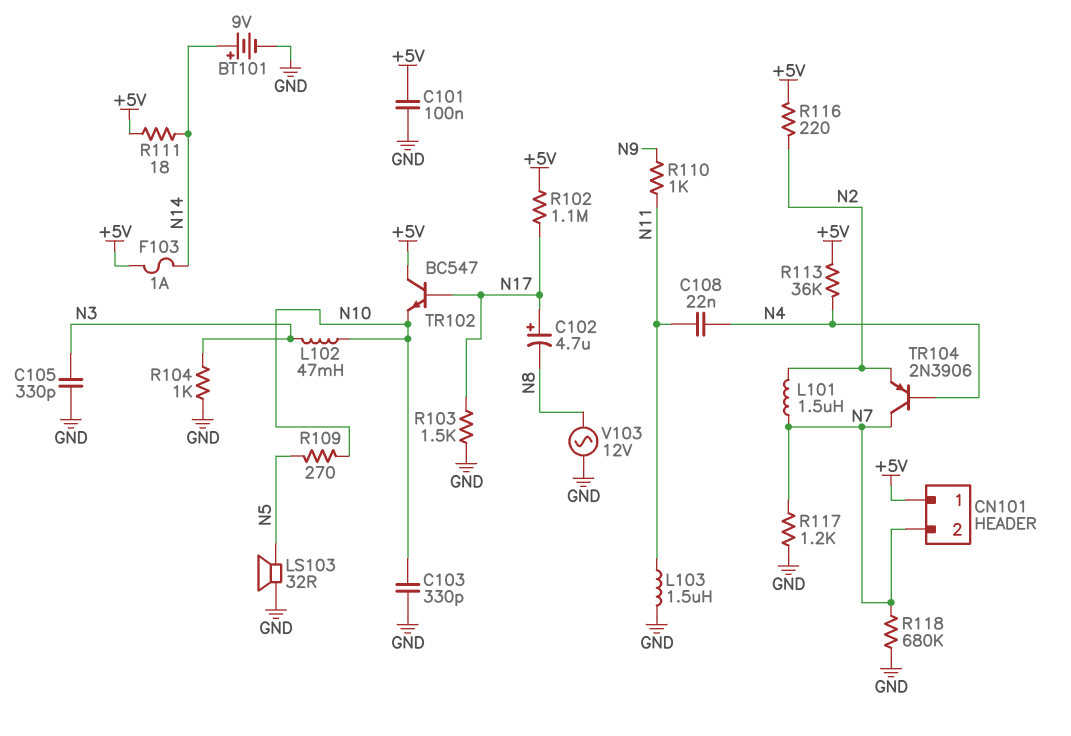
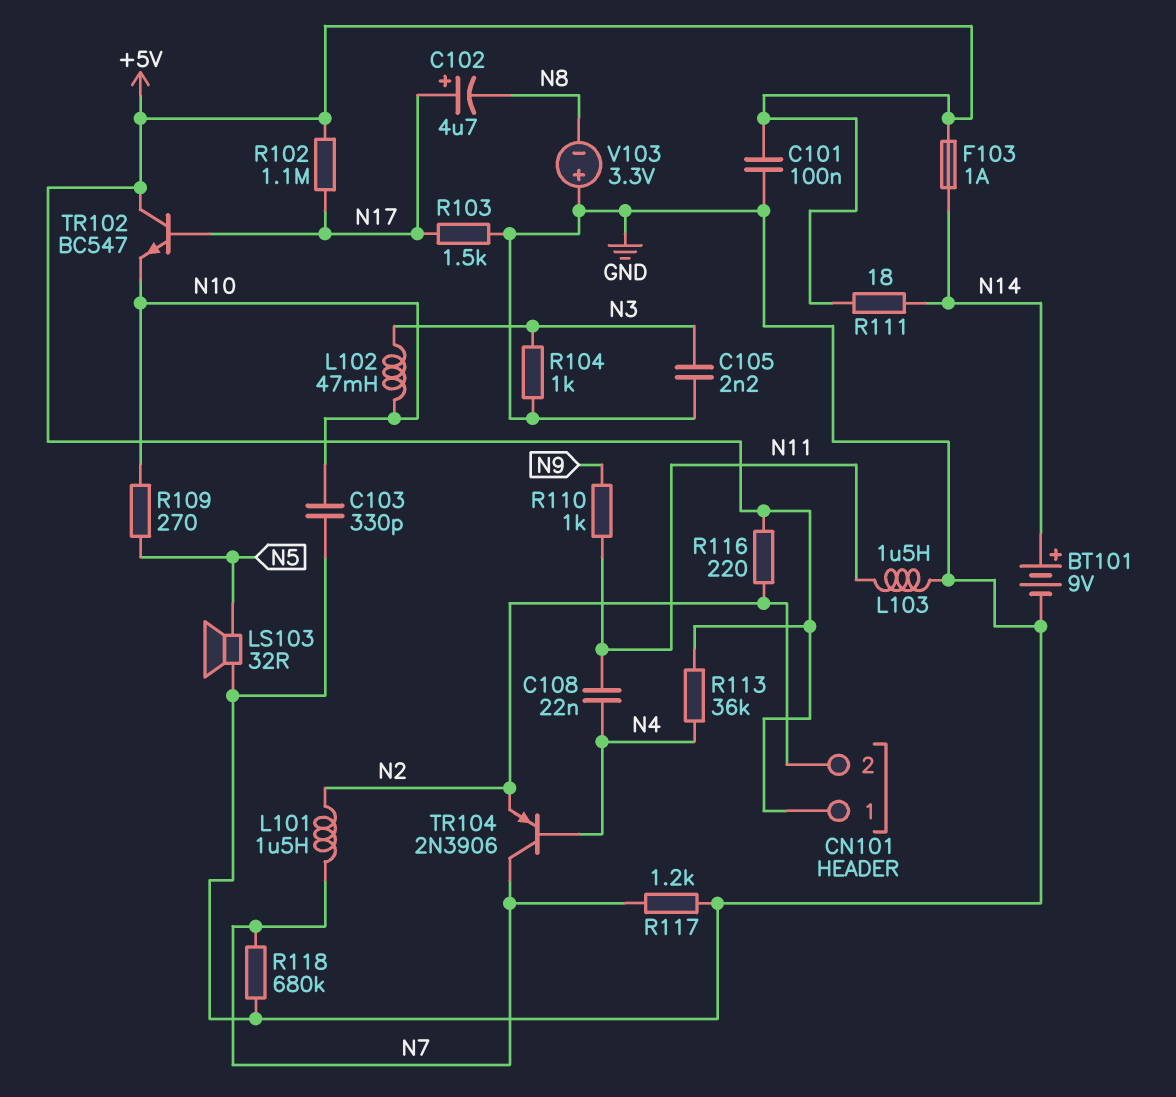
C105: 330pF (GND, N3) -> 2.2nF (GND, N3)
CN101 pin 2: N7 -> N2
V103: AC 12V (GND, N8) -> 3.3V (plus GND, minus N8)

